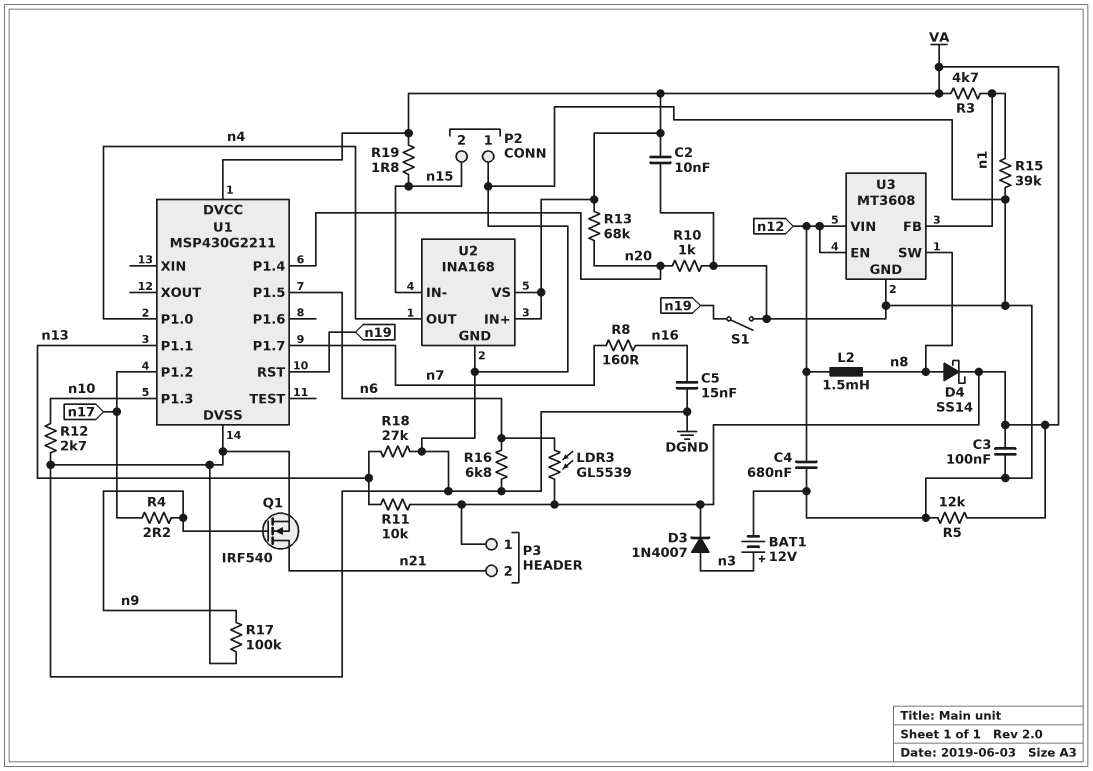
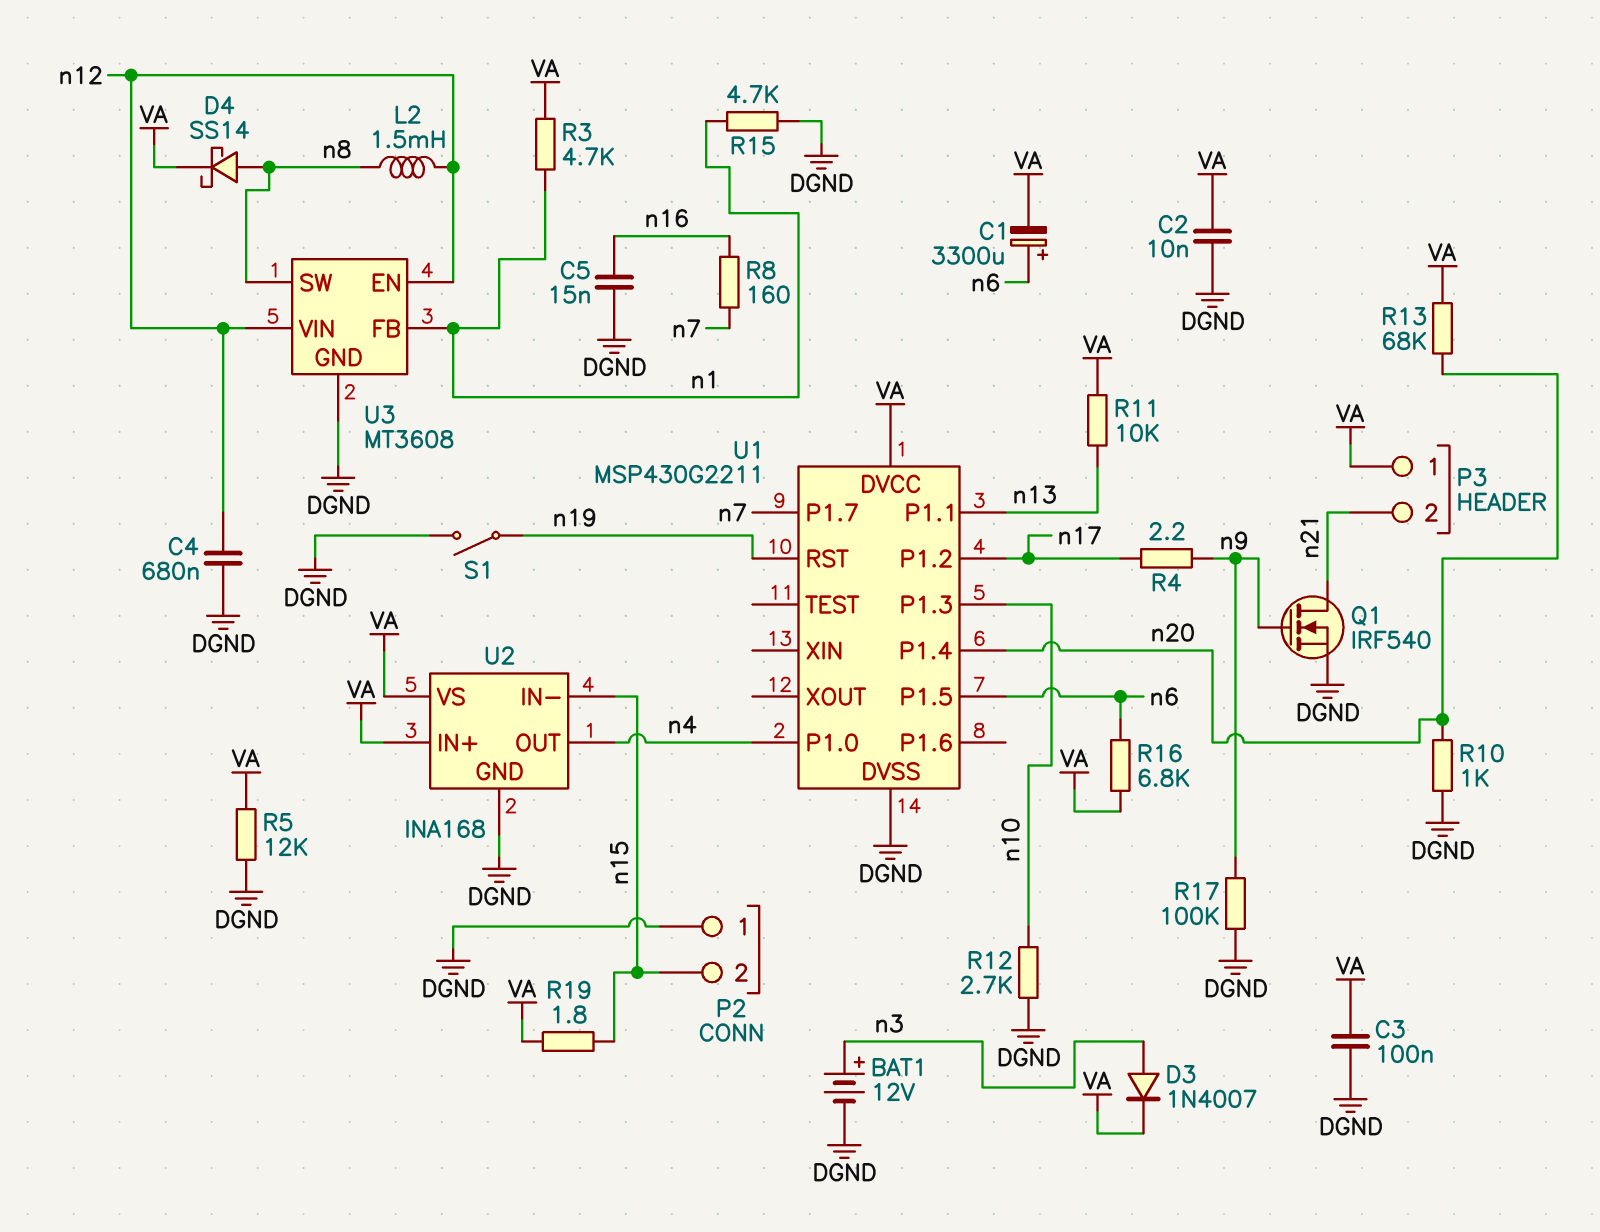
C1: none -> 3300uF (plus n6, minus VA)
LDR3: GL5539 (VA, n6) -> none
R15: 39k (DGND, n1) -> 4.7k (DGND, n1)
R16: 6.8k (DGND, n6) -> 6.8k (VA, n6)
R18: 27k (DGND, n13) -> none

